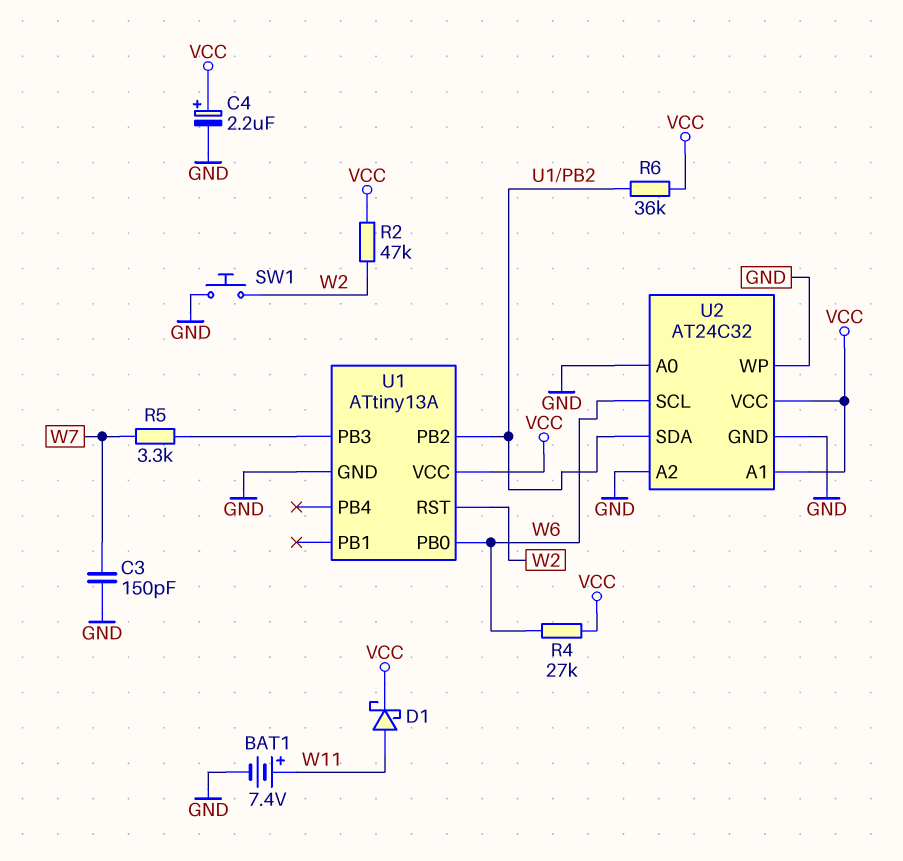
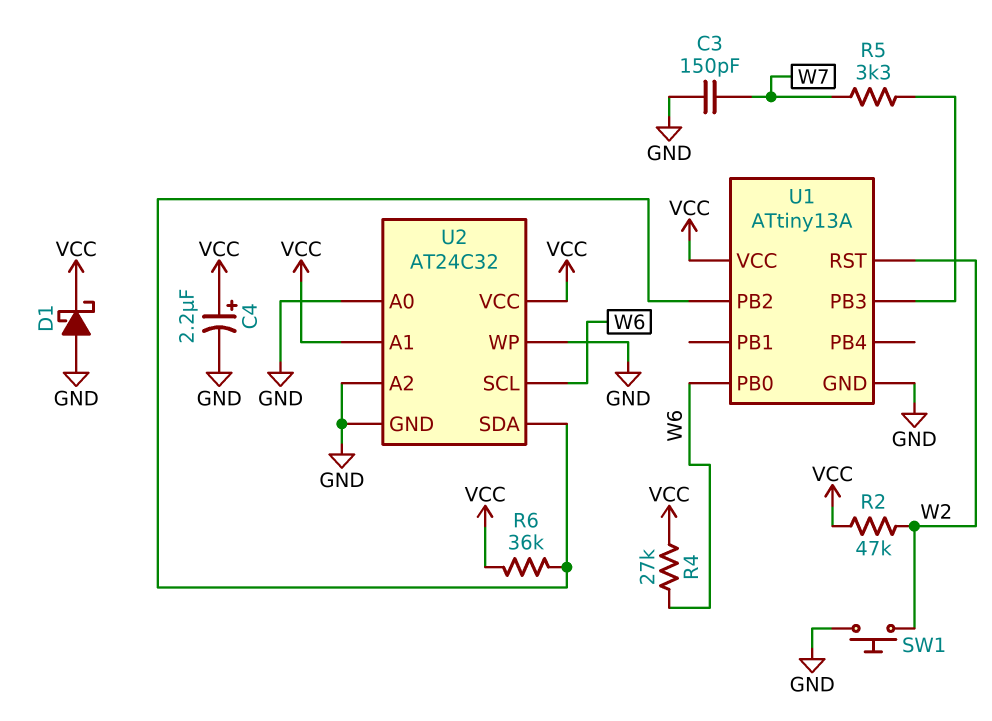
BAT1: 7.4V (plus W11, minus GND) -> none
D1: schottky (A W11, K VCC) -> schottky (A GND, K VCC)

